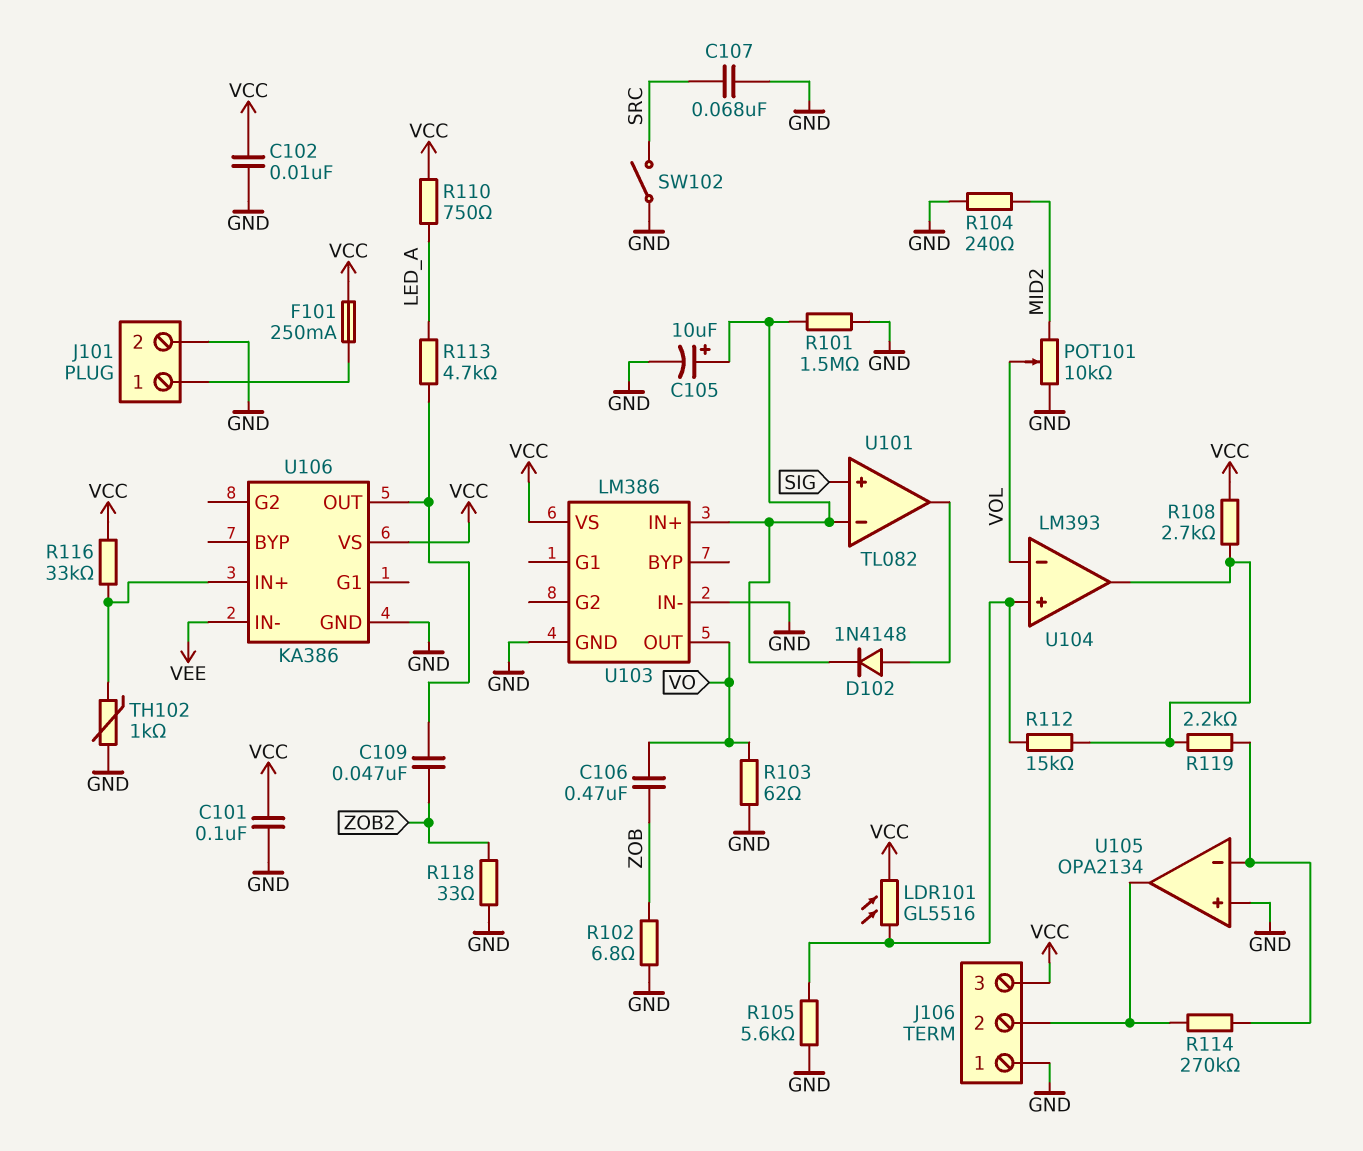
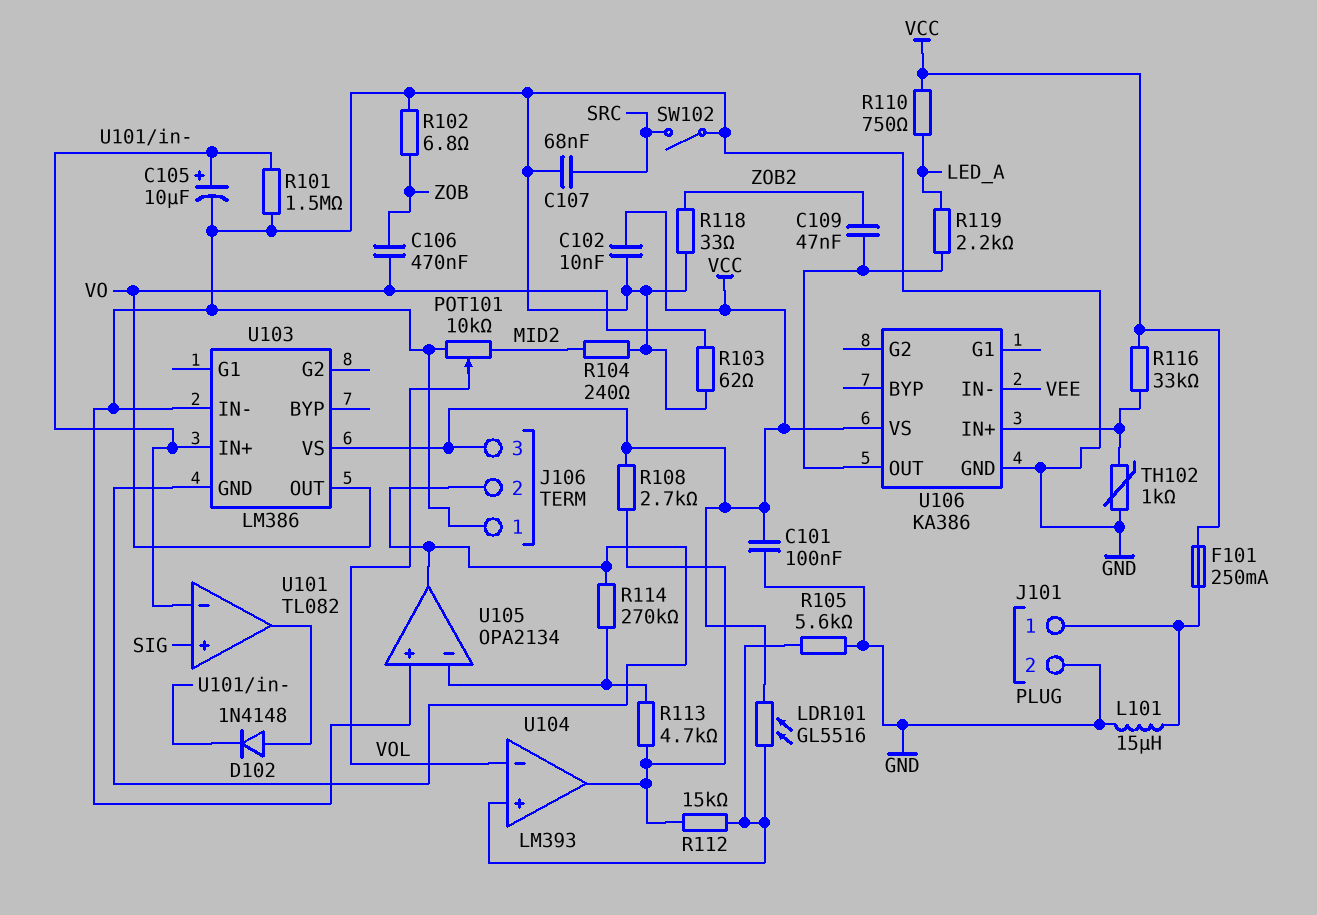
L101: none -> 15uH (GND, J101/1)
R113: 4.7k (LED_A, U106/OUT) -> 4.7k (U104/out, U105/in-)
R119: 2.2k (U104/out, U105/in-) -> 2.2k (LED_A, U106/OUT)
U103 pin GND: GND -> J106/2

